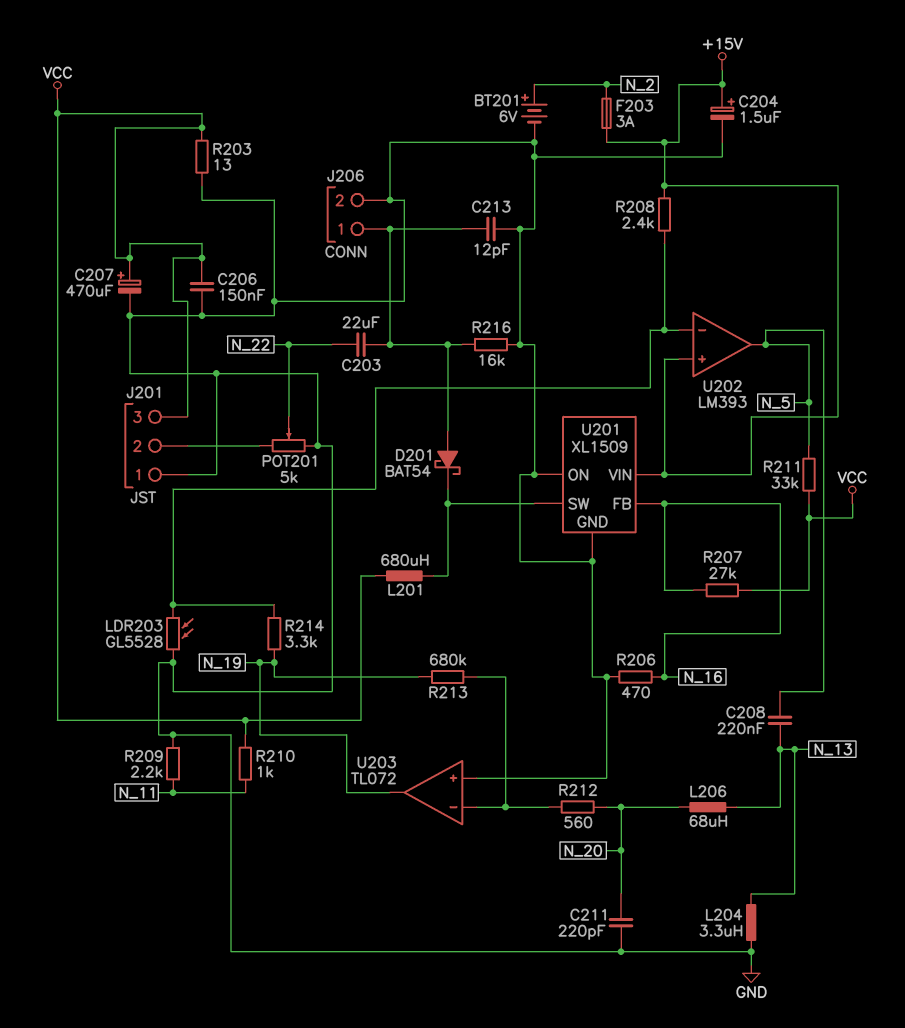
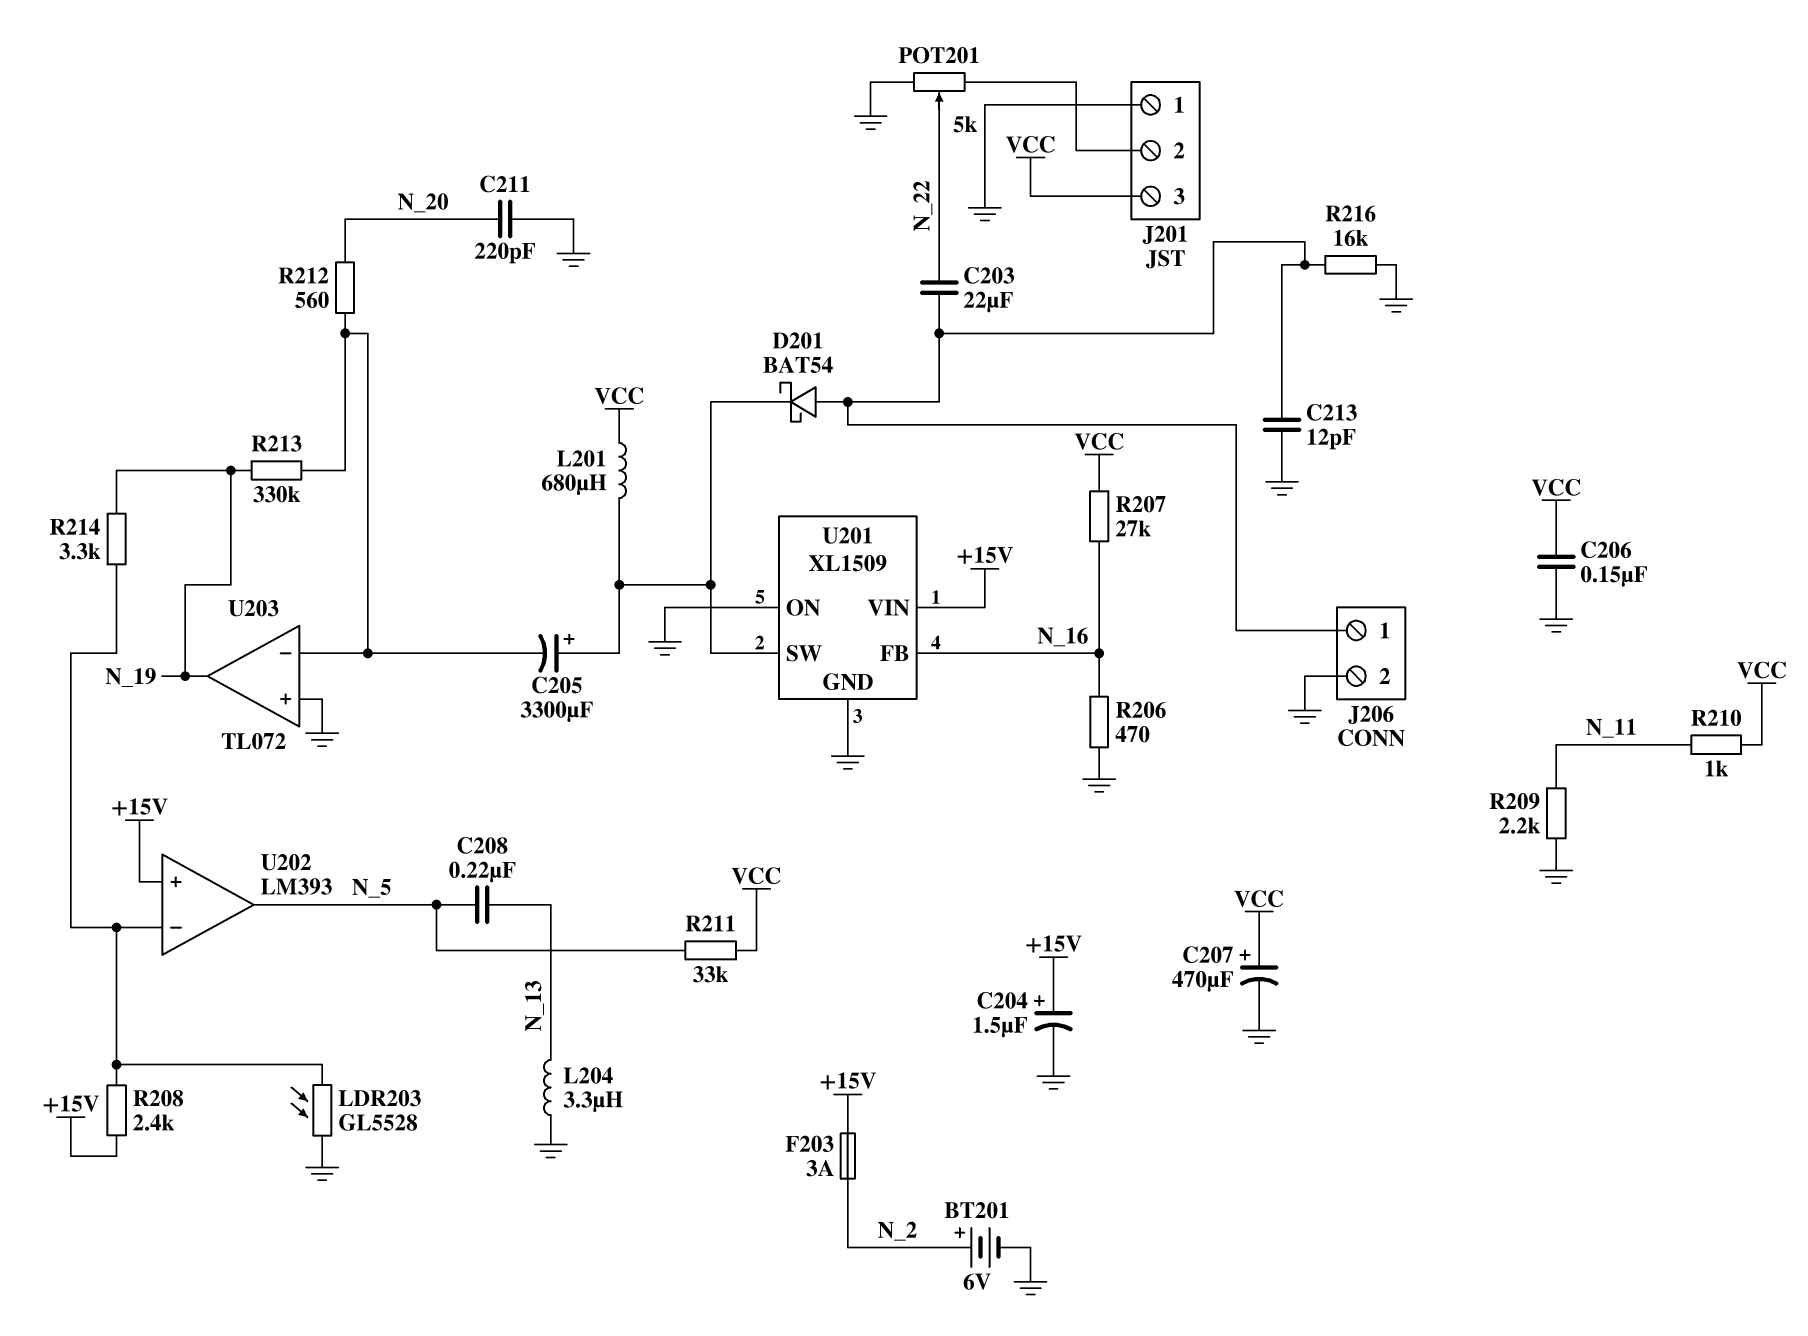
C205: none -> 3300uF (plus U201/SW, minus U203/in-)
L206: 68uH (N_13, N_20) -> none
R203: 13 (GND, VCC) -> none
R213: 680k (N_19, U203/in-) -> 330k (N_19, U203/in-)

